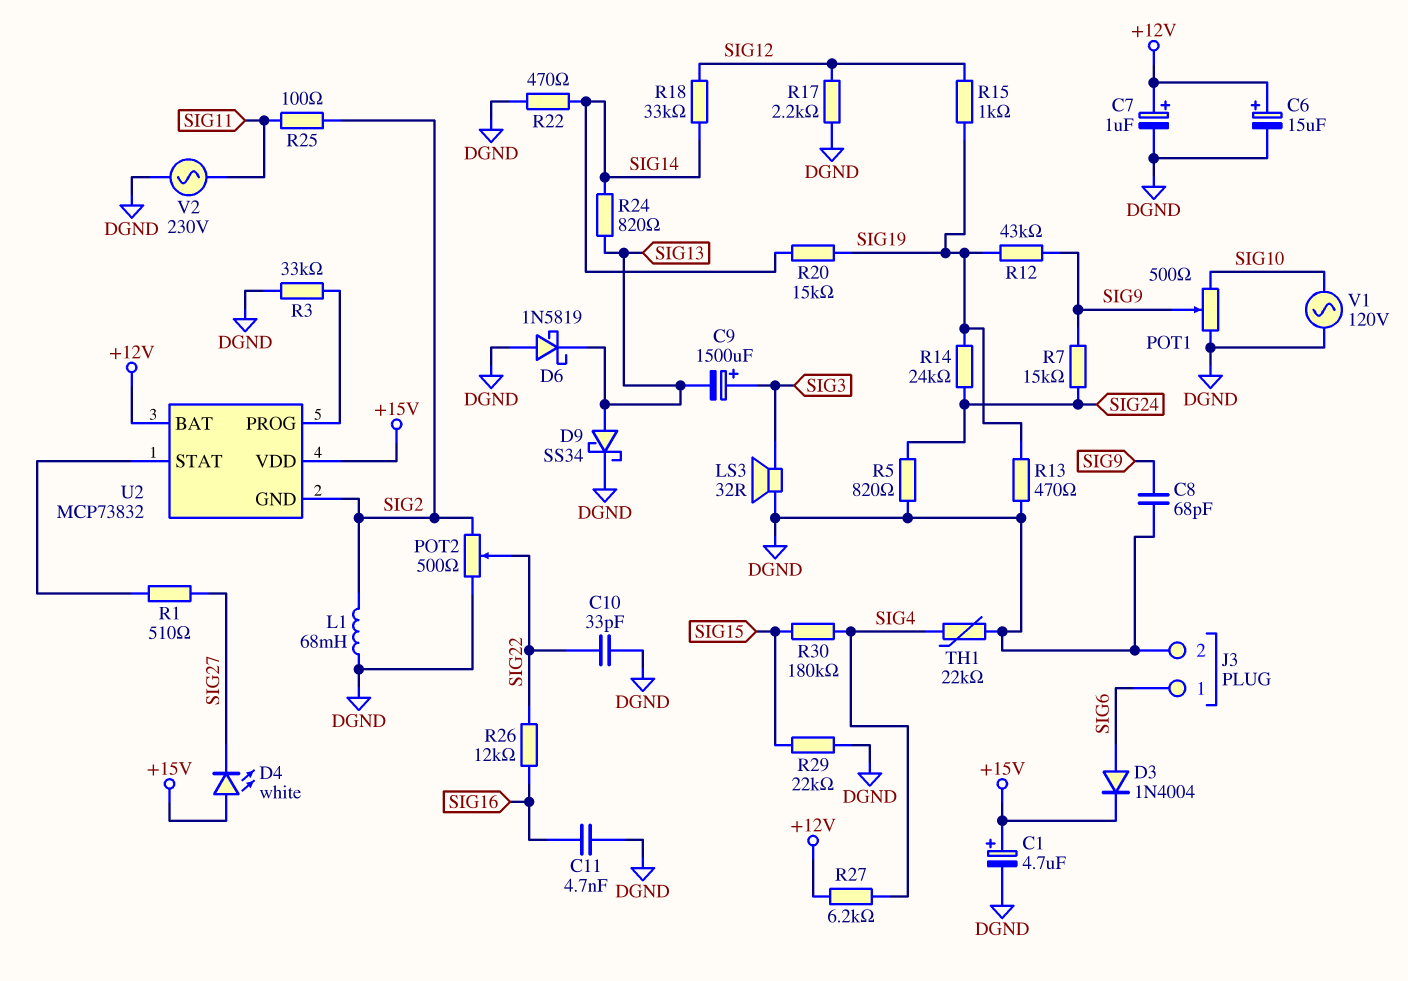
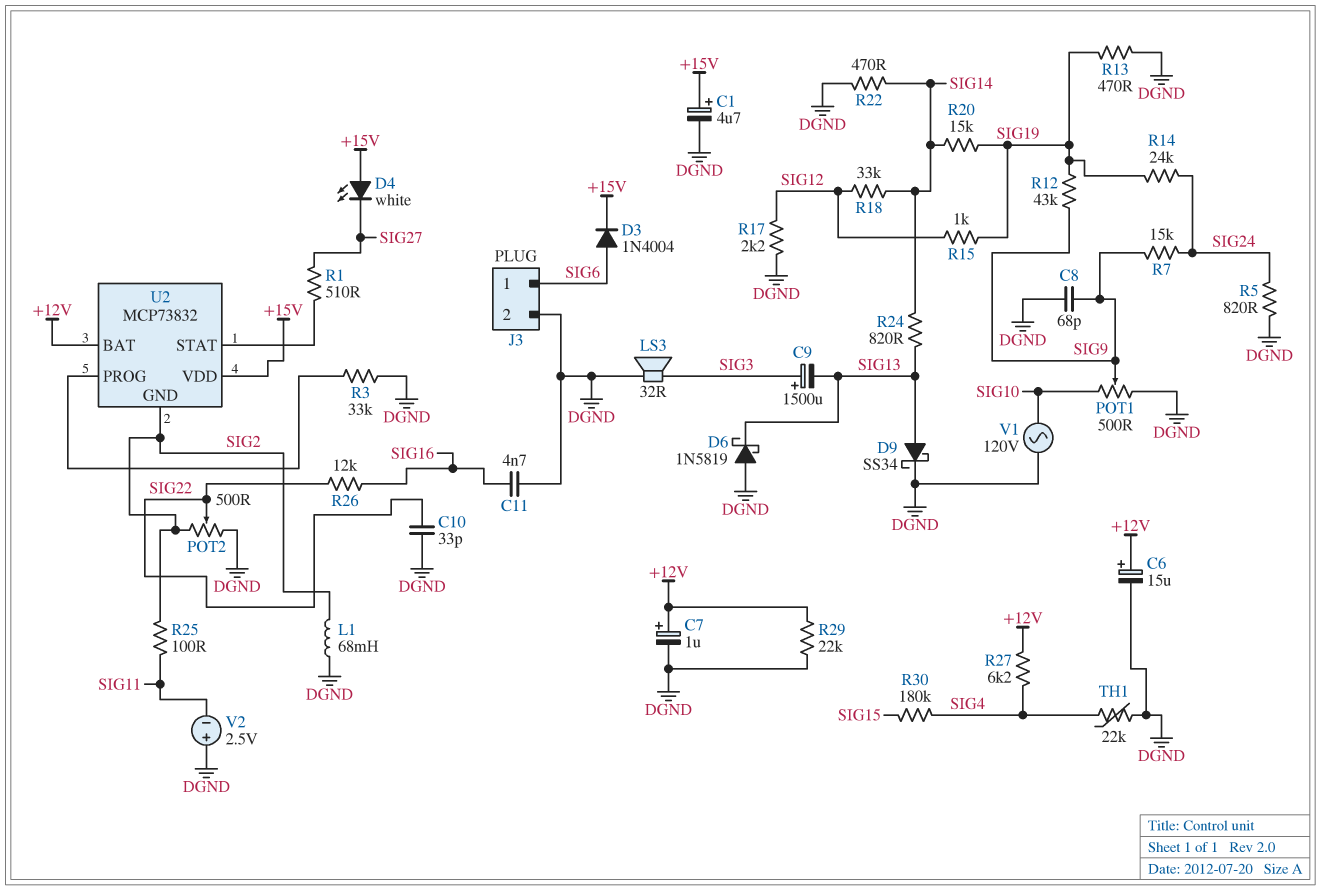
R29: 22k (DGND, SIG15) -> 22k (+12V, DGND)
V2: AC 230V (DGND, SIG11) -> 2.5V (plus DGND, minus SIG11)

